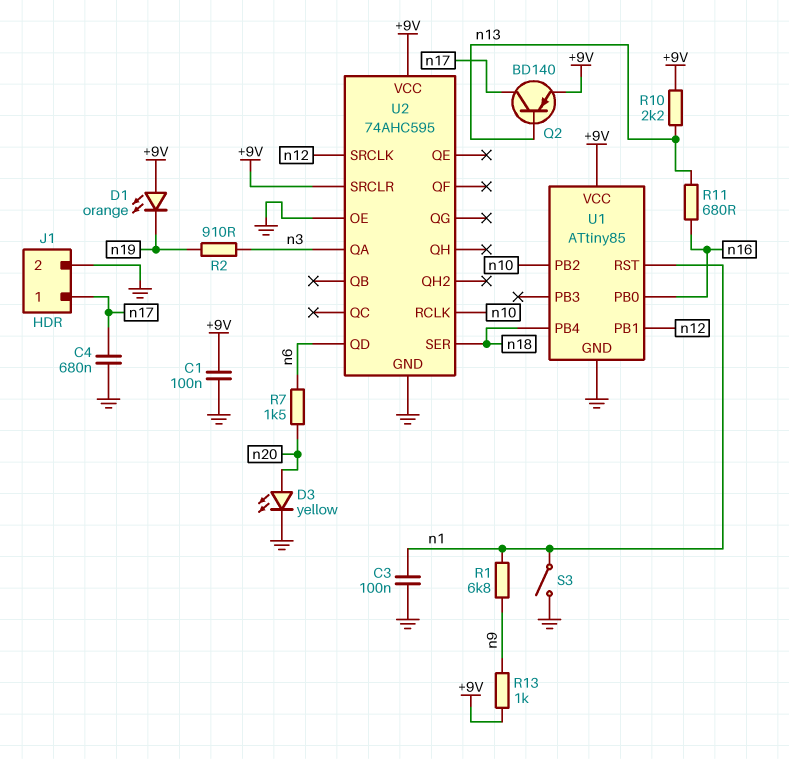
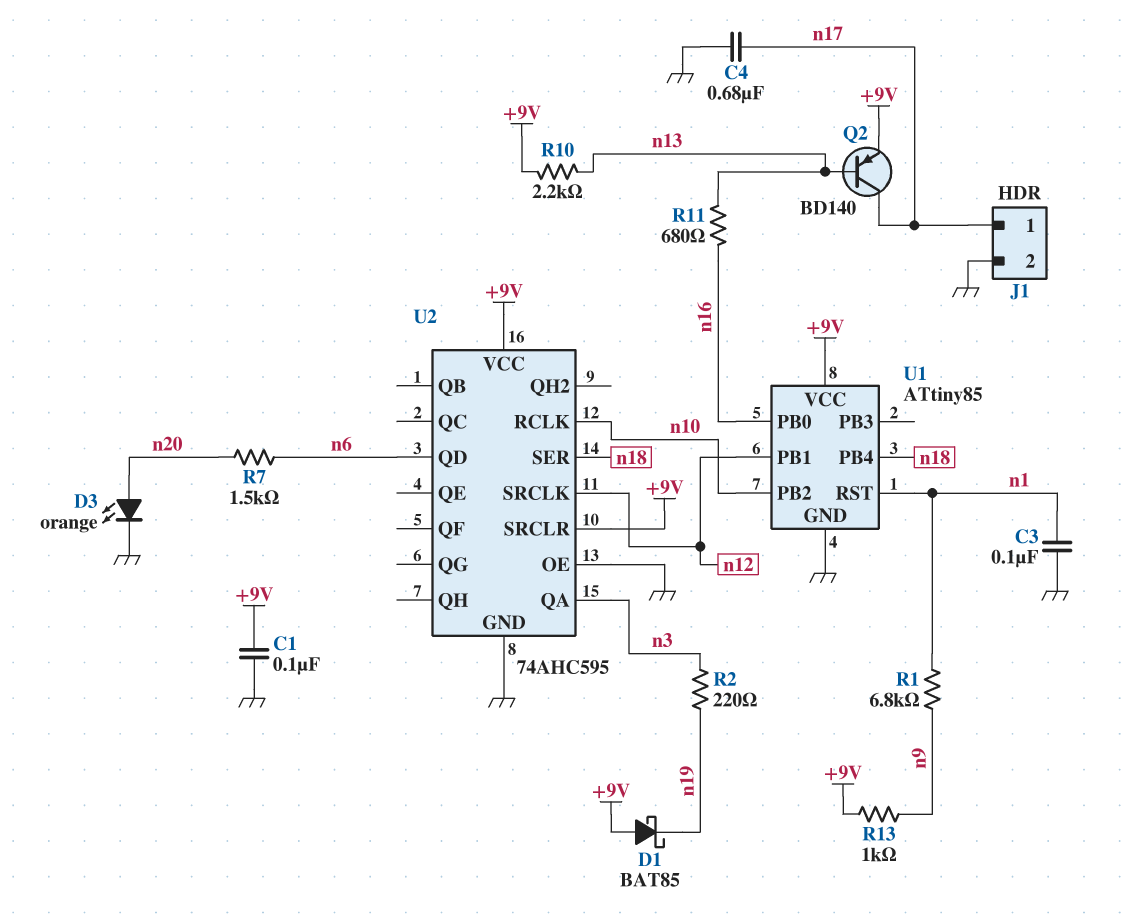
D1: LED orange (A +9V, K n19) -> schottky BAT85 (A +9V, K n19)
D3: LED yellow (A n20, K GND) -> LED orange (A n20, K GND)
R2: 910 (n3, n19) -> 220 (n3, n19)
S3: switch (GND, n1) -> none

